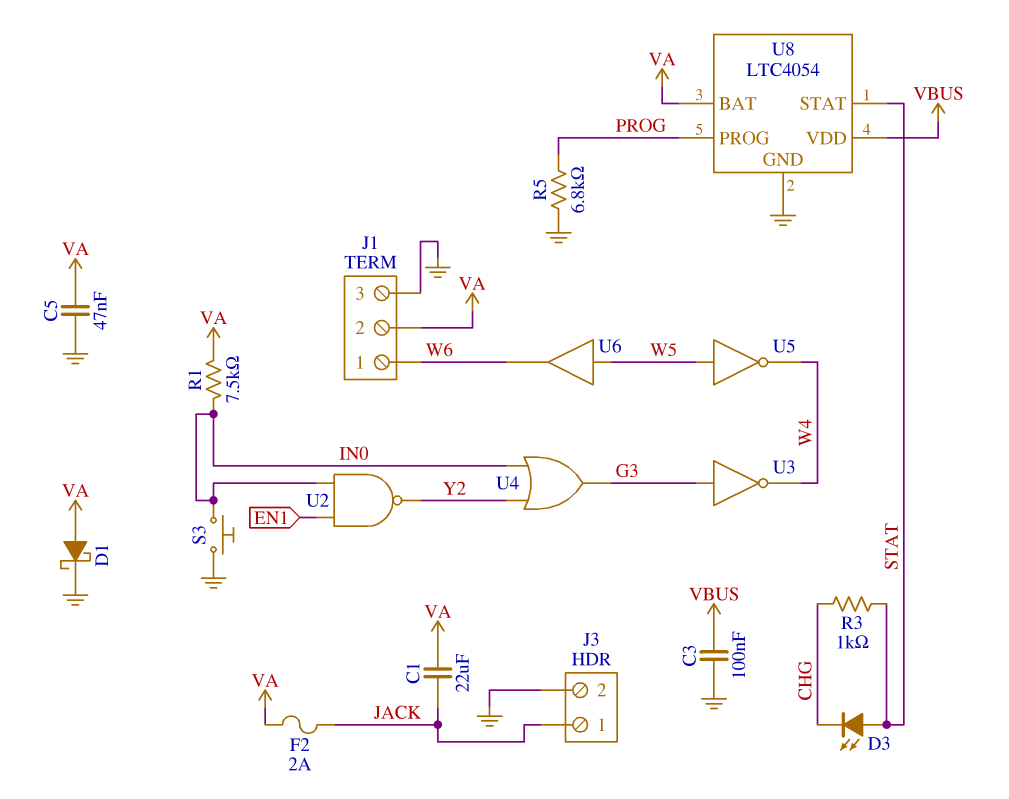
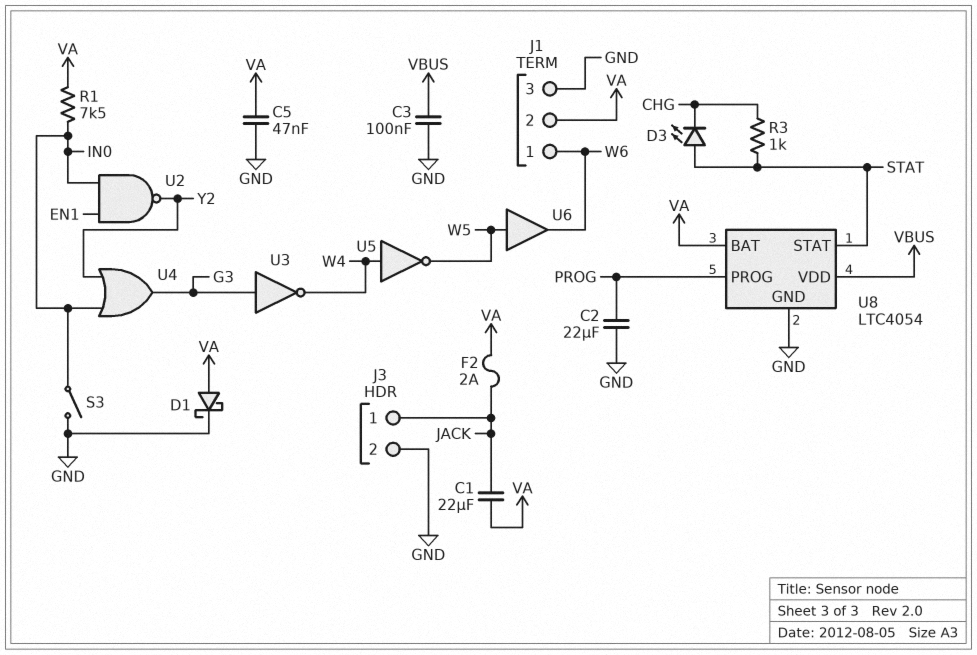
C2: none -> 22uF (GND, PROG)
R5: 6.8k (GND, PROG) -> none
S3: button (GND, IN0) -> switch (GND, IN0)
U5: NOT (in W5, out W4) -> NOT (in W4, out W5)

